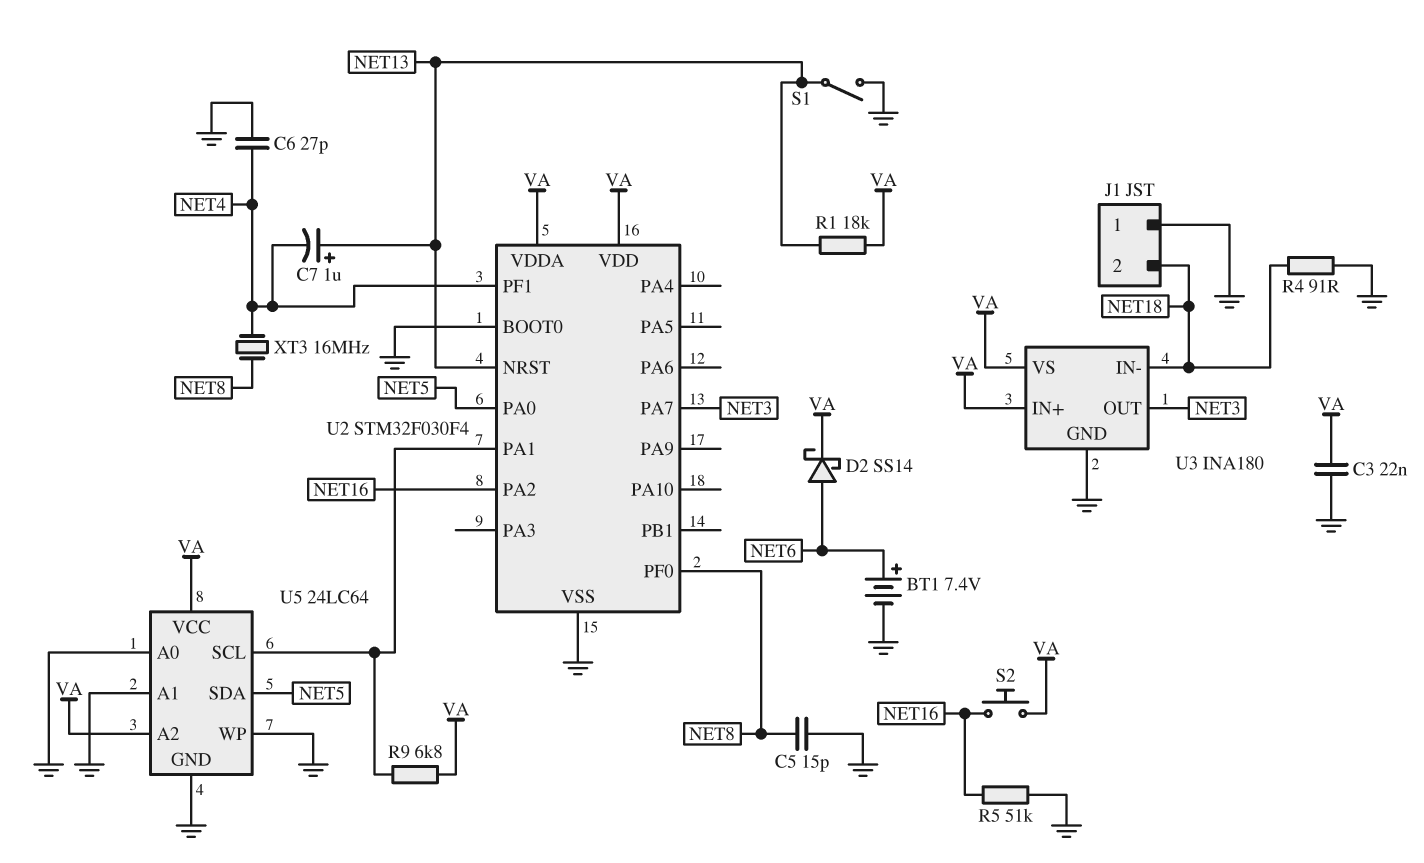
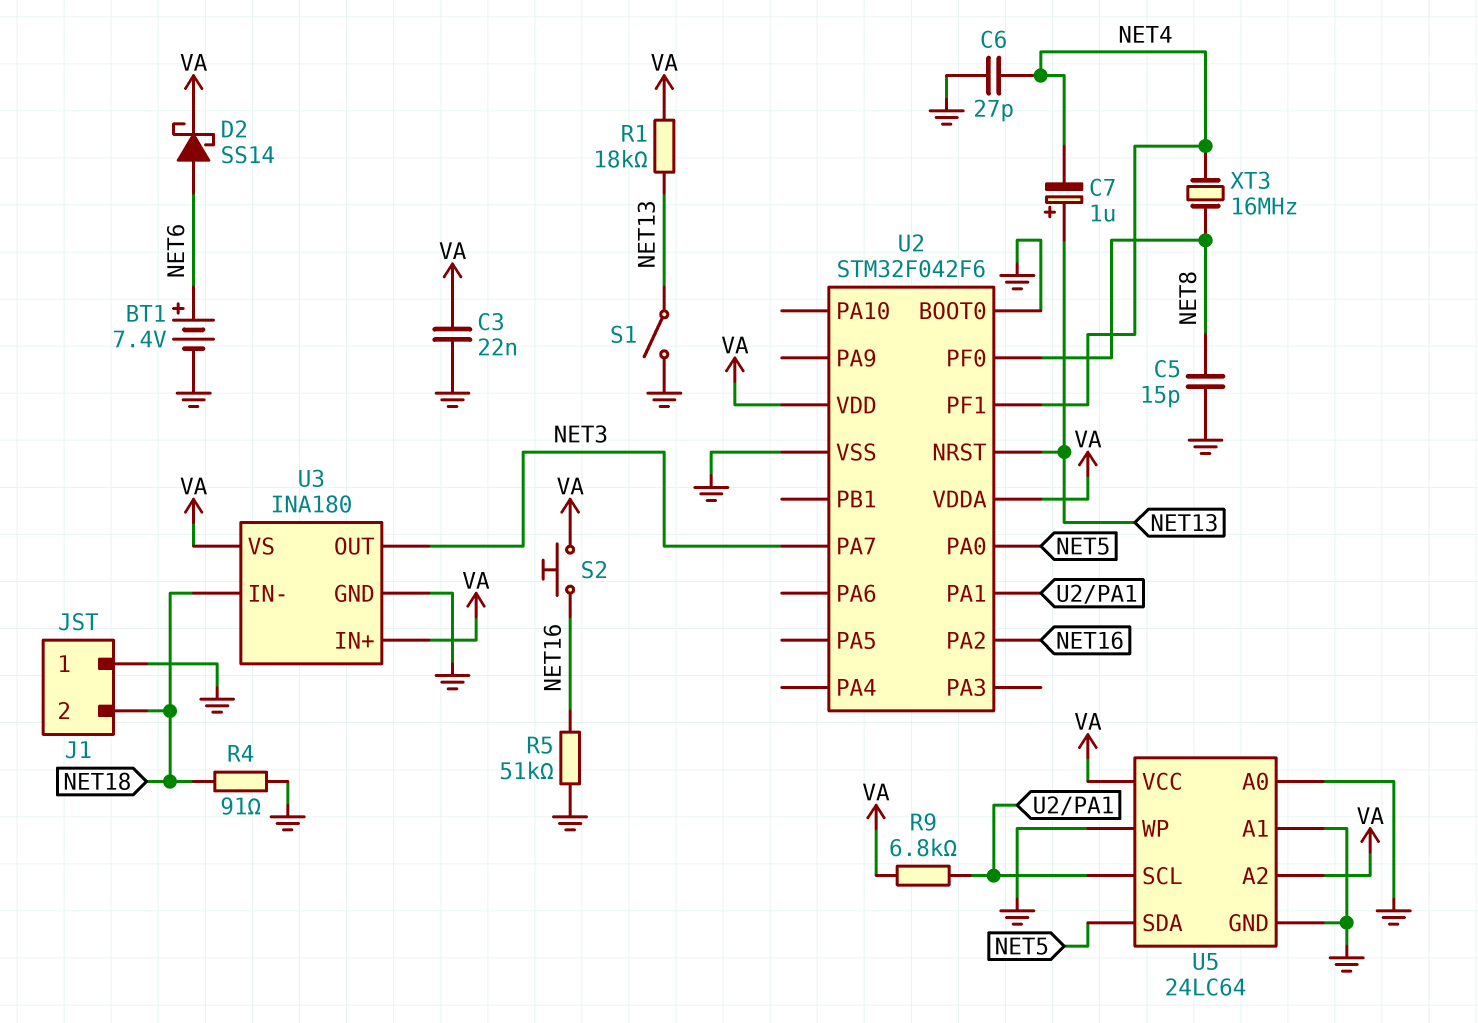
U2: STM32F030F4 -> STM32F042F6

